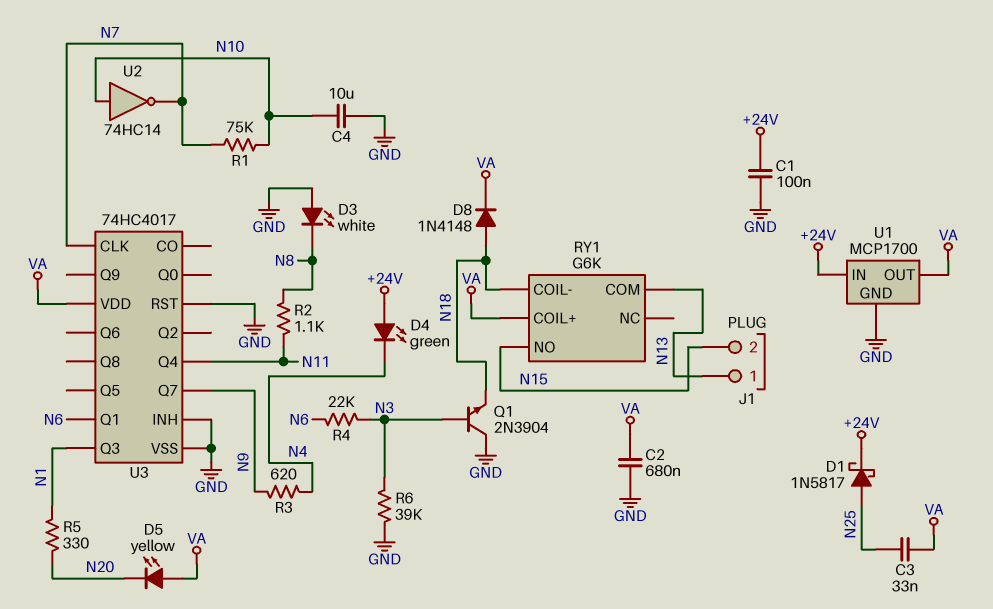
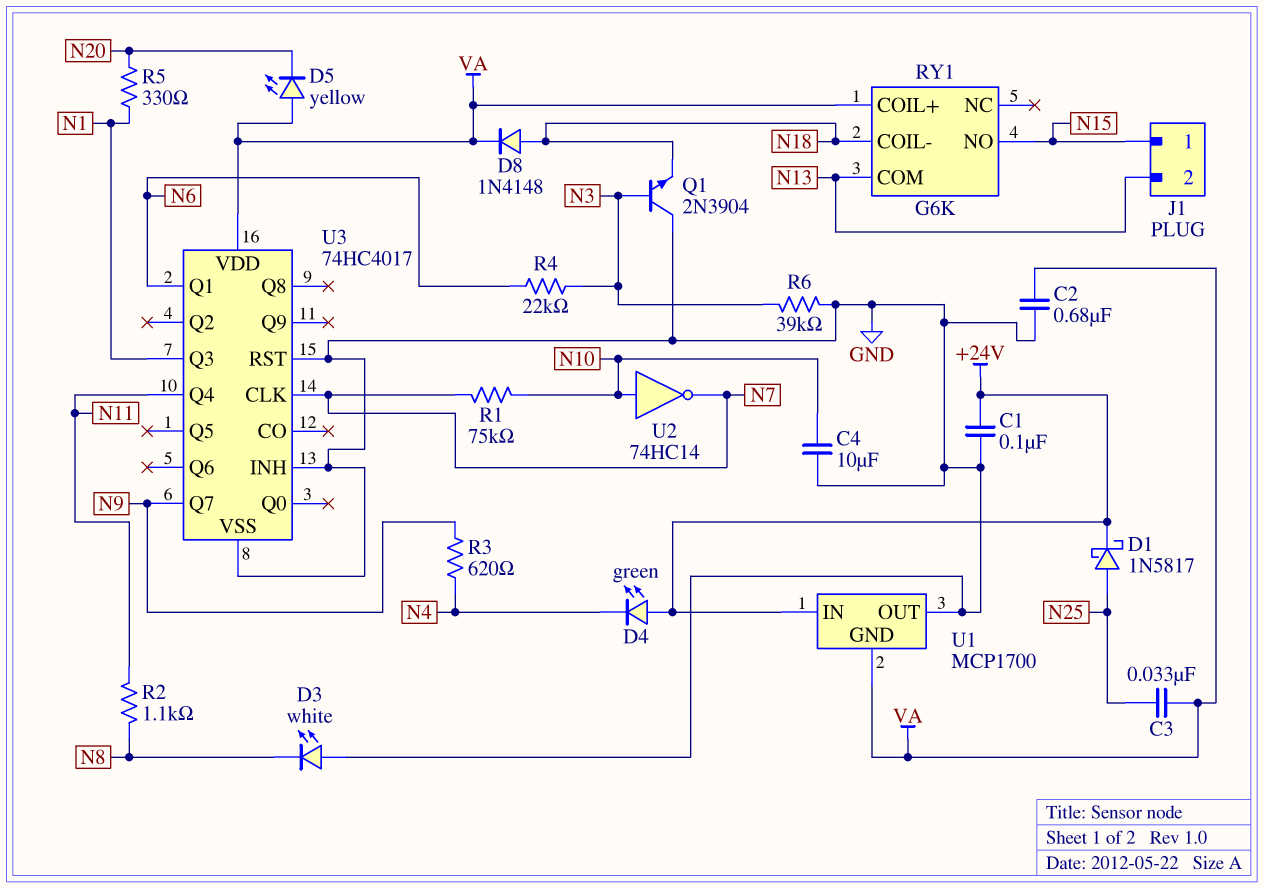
J1 pin 1: N13 -> N15
J1 pin 2: N15 -> N13
U1 pin GND: GND -> VA
U1 pin OUT: VA -> GND

